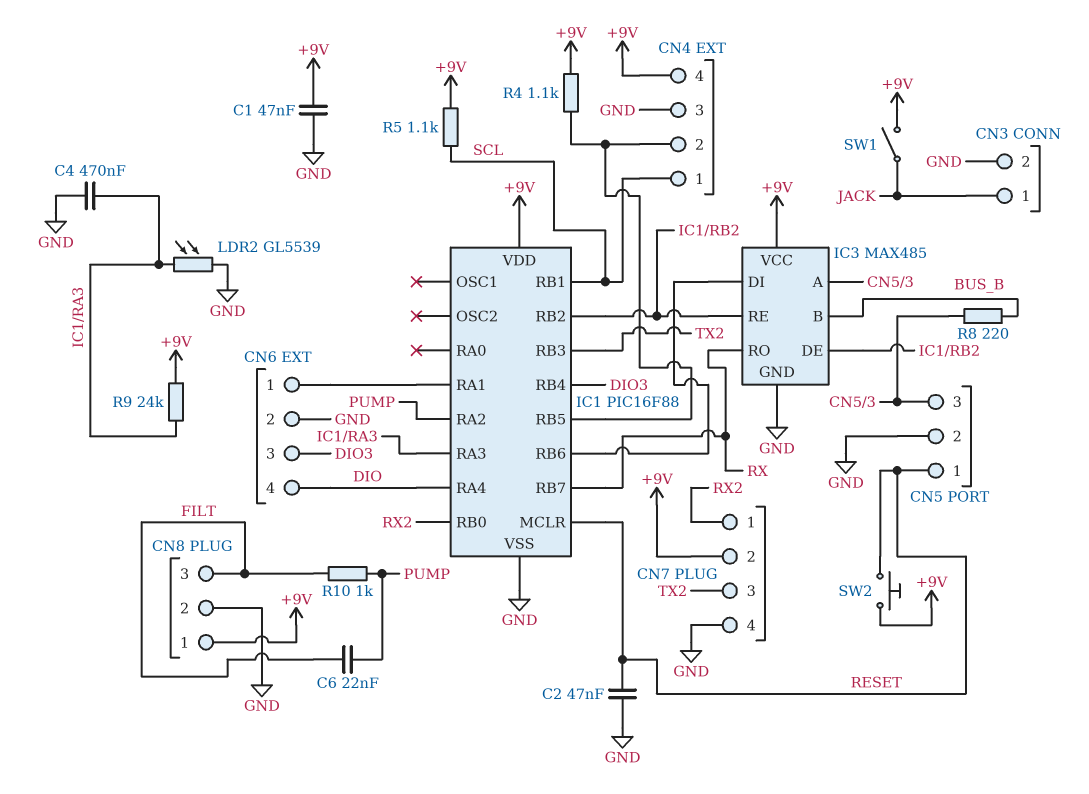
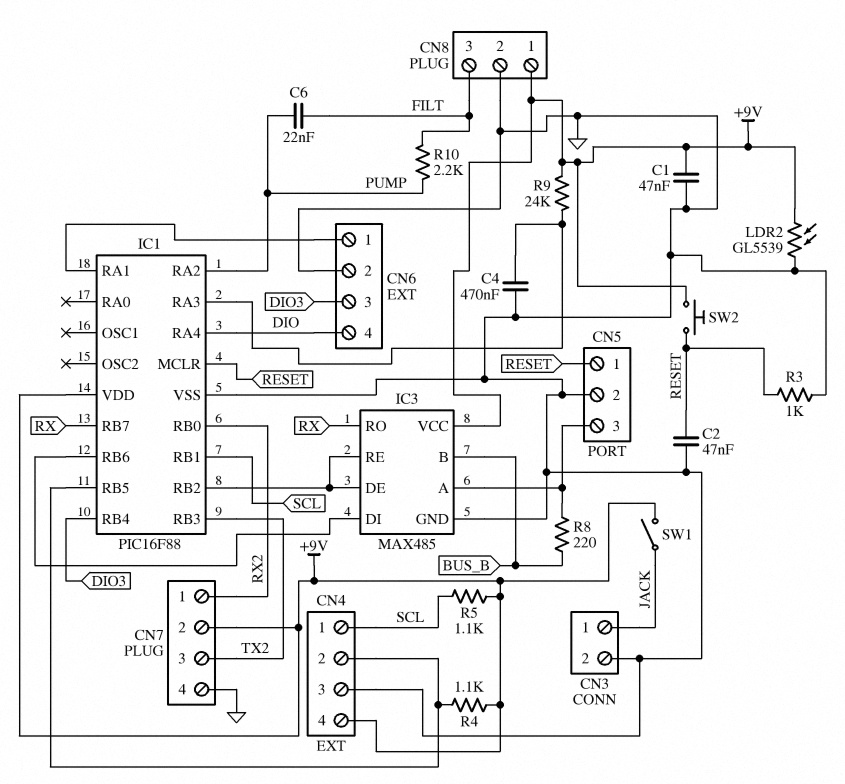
LDR2: GL5539 (GND, IC1/RA3) -> GL5539 (+9V, GND)
R3: none -> 1k (GND, RESET)
R10: 1k (FILT, PUMP) -> 2.2k (FILT, PUMP)

